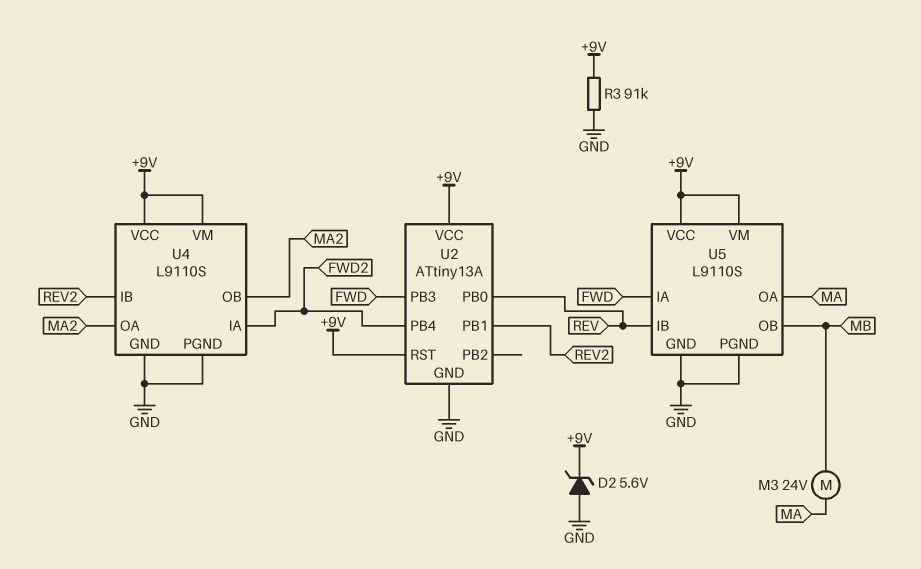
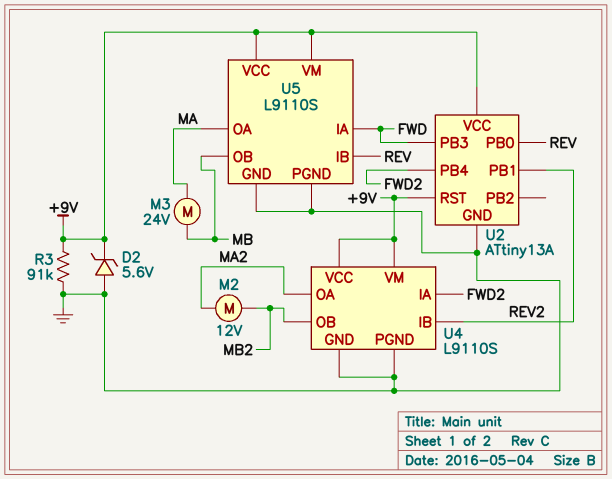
M2: none -> motor 12V (MA2, MB2)
U4 pin OB: MA2 -> MB2

